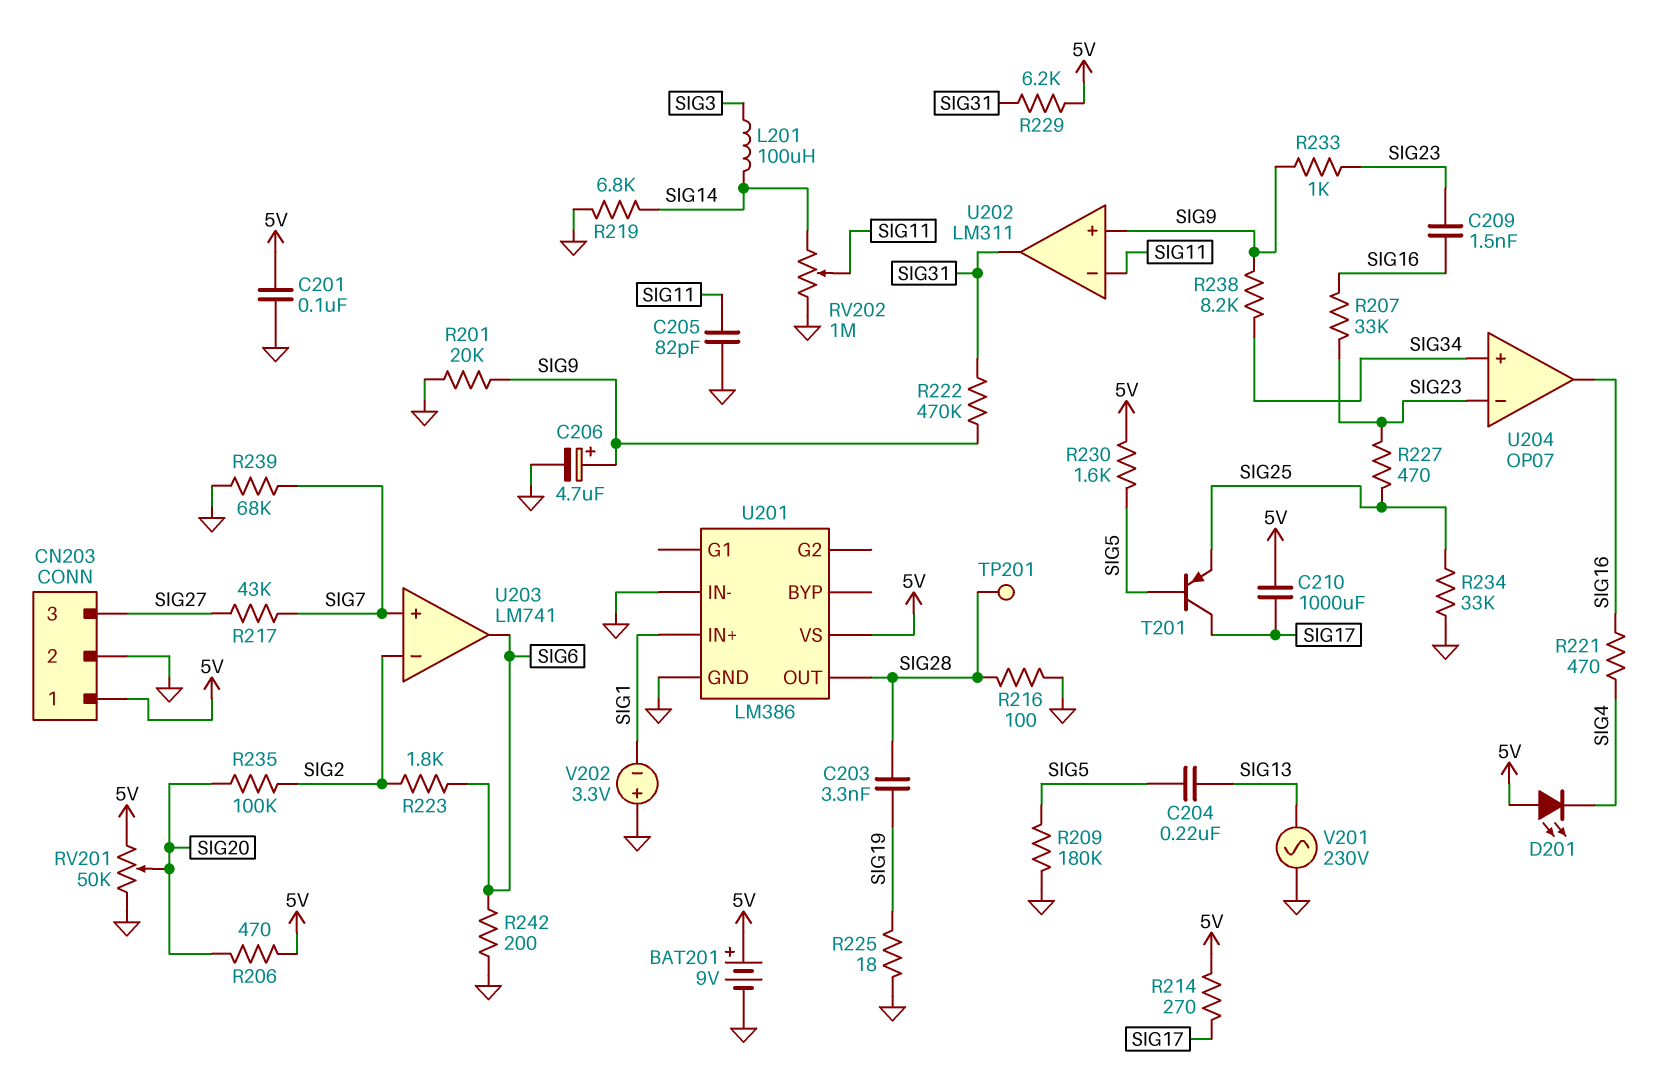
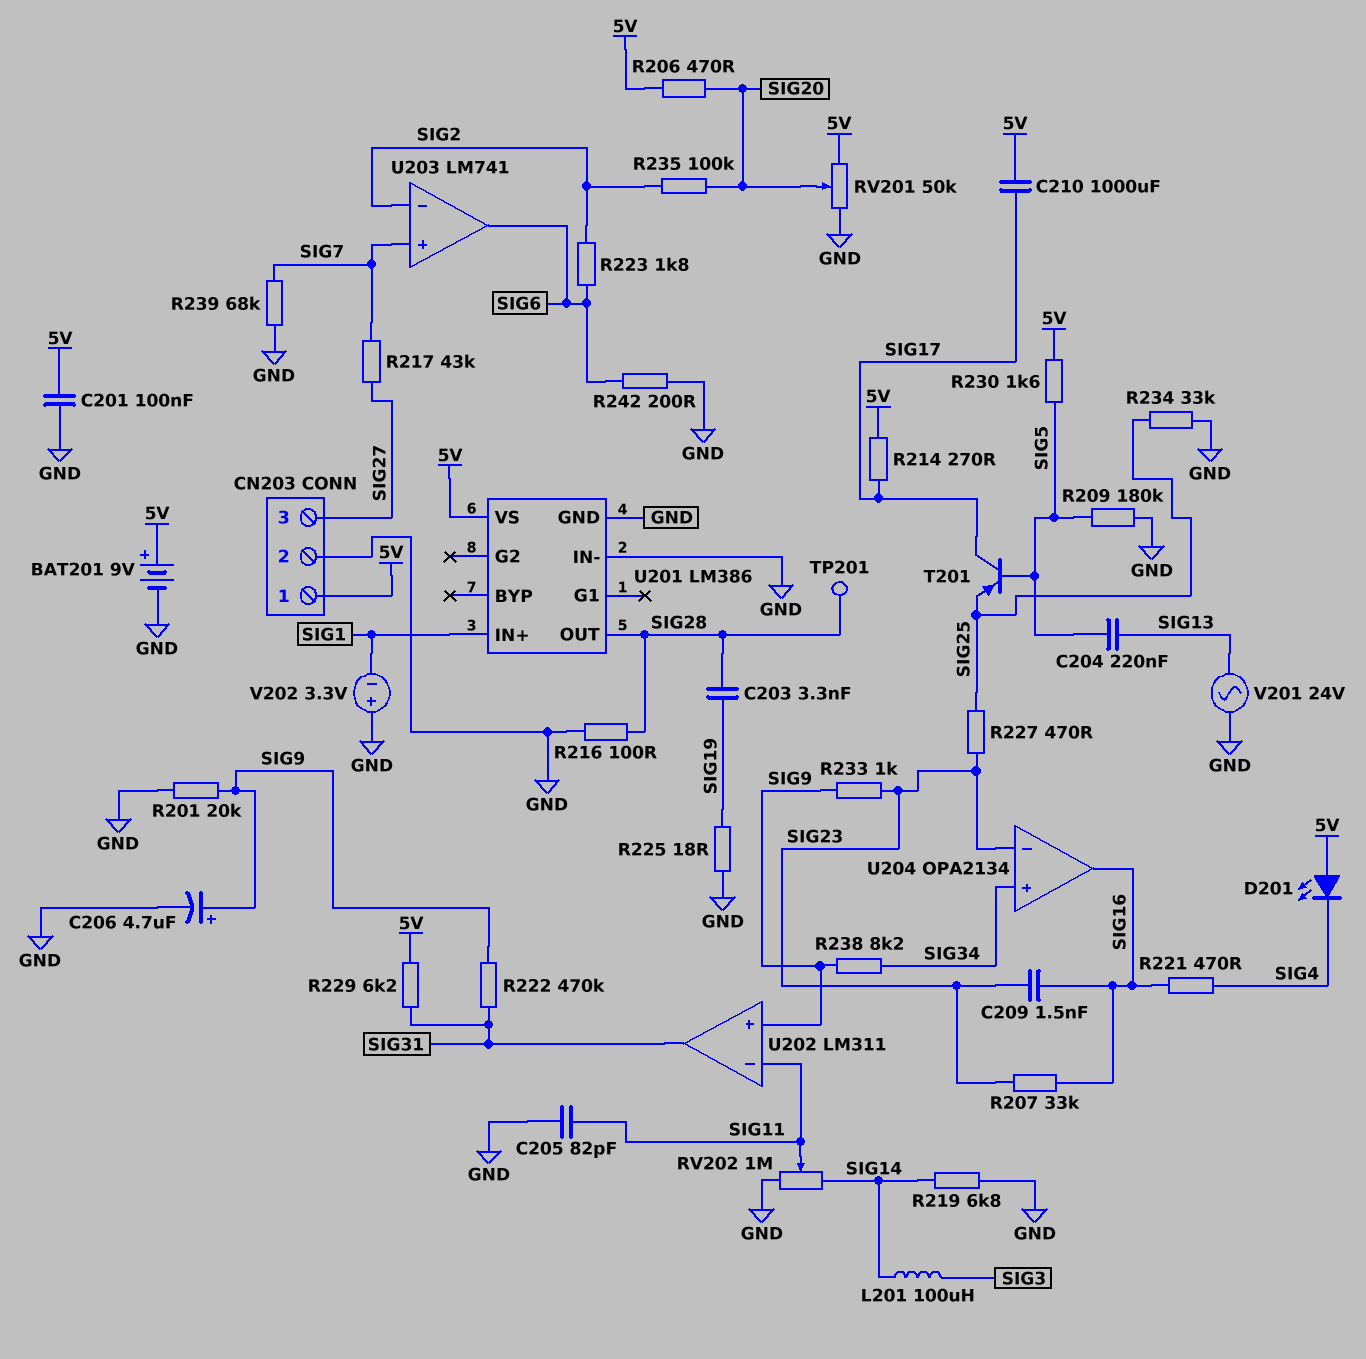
U204: OP07 -> OPA2134
V201: AC 230V (GND, SIG13) -> AC 24V (GND, SIG13)

